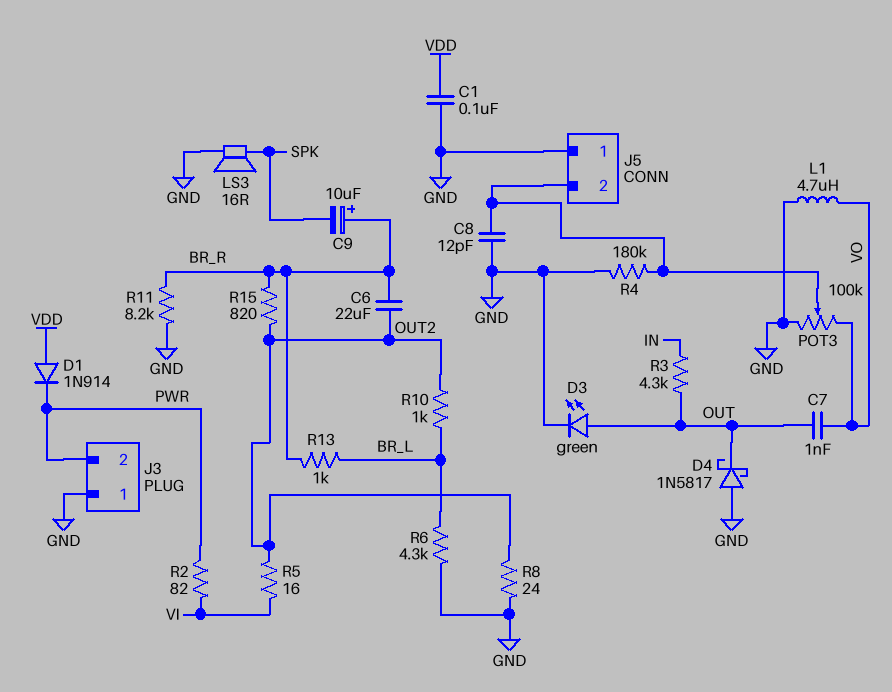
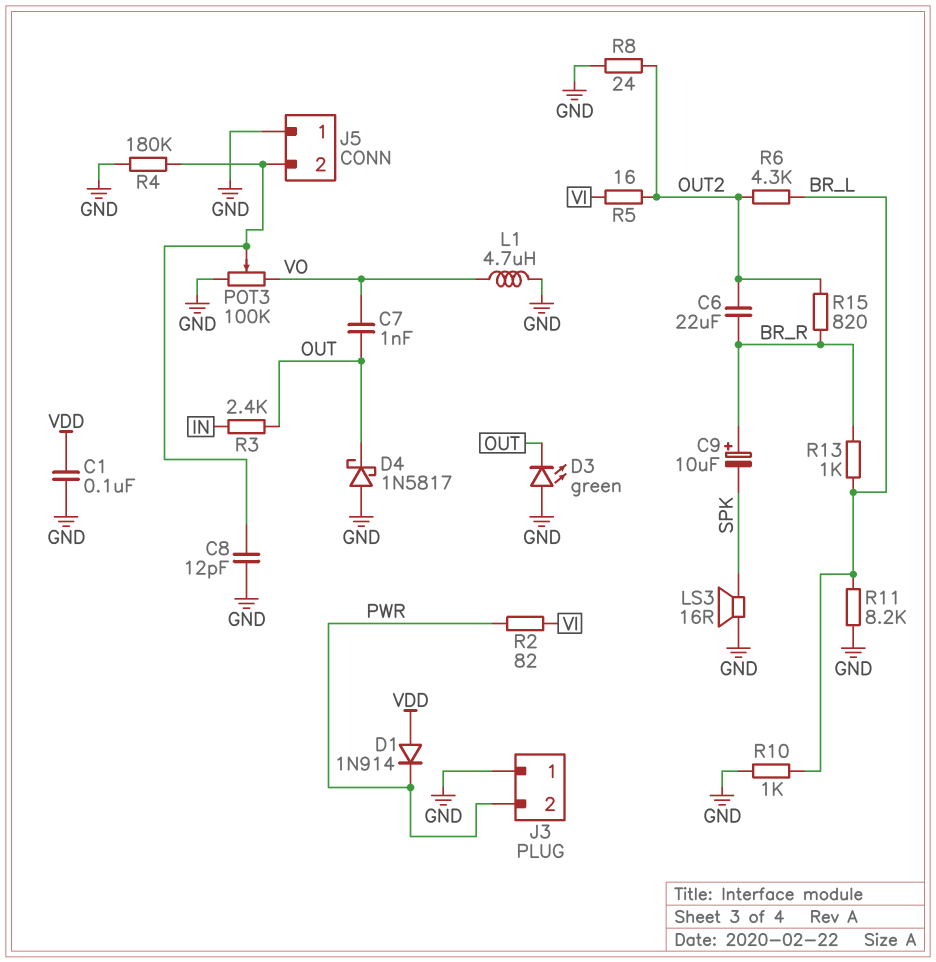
D3: LED green (A OUT, K GND) -> LED green (A GND, K OUT)
R3: 4.3k (IN, OUT) -> 2.4k (IN, OUT)
R6: 4.3k (BR_L, GND) -> 4.3k (BR_L, OUT2)
R10: 1k (BR_L, OUT2) -> 1k (BR_L, GND)
R11: 8.2k (BR_R, GND) -> 8.2k (BR_L, GND)

